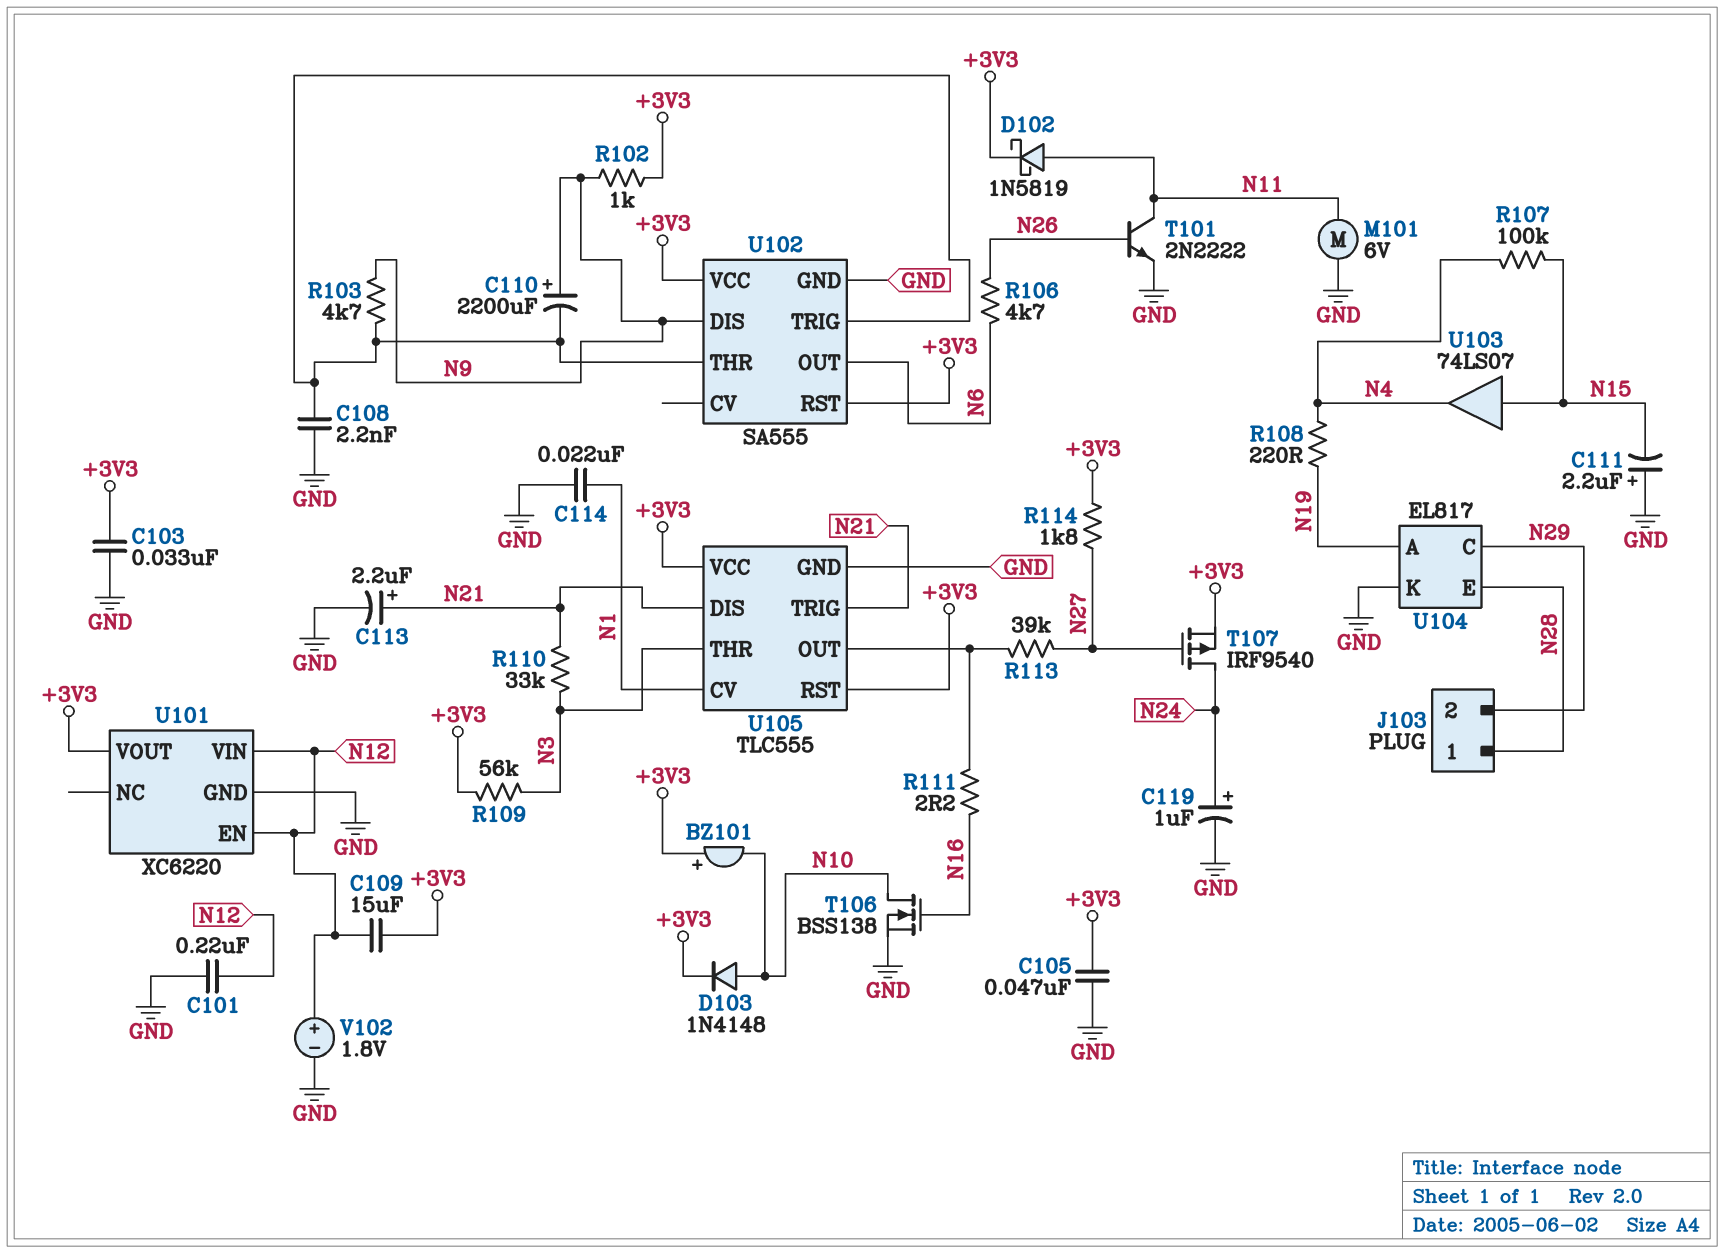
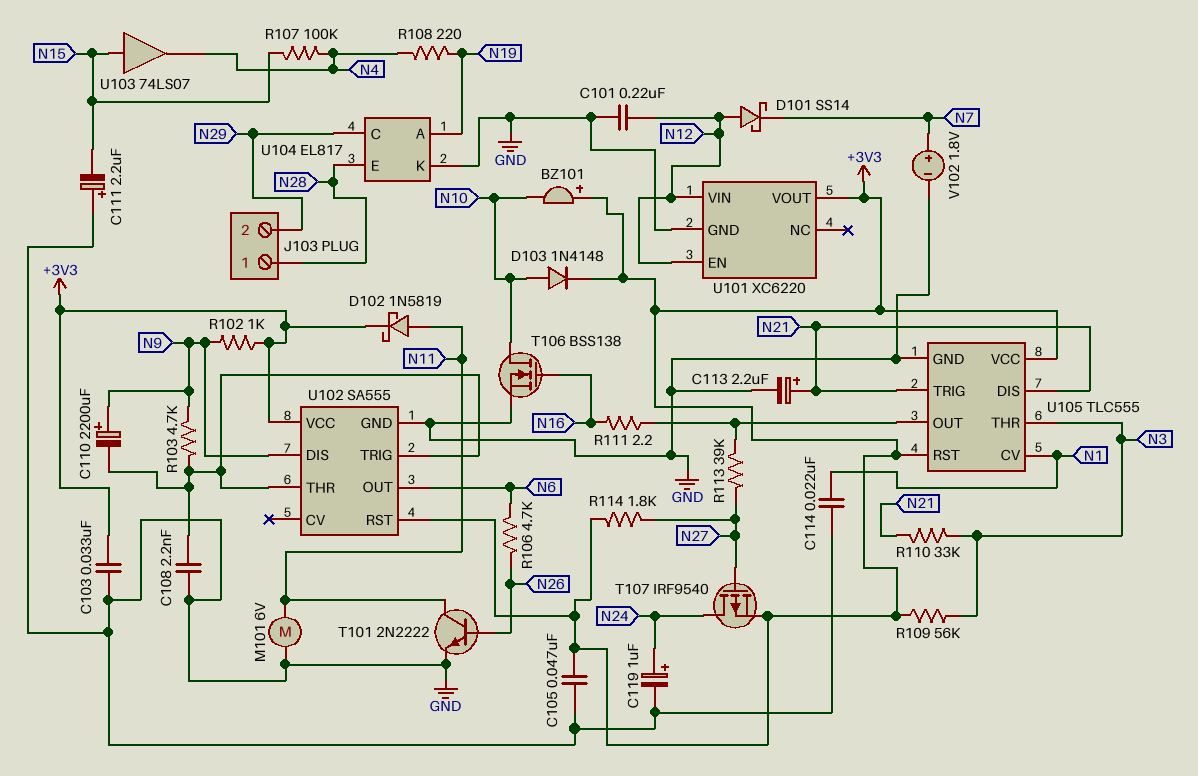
C109: 15uF (+3V3, N12) -> none
D101: none -> schottky SS14 (A N12, K N7)
V102: 1.8V (plus N12, minus GND) -> 1.8V (plus N7, minus GND)

